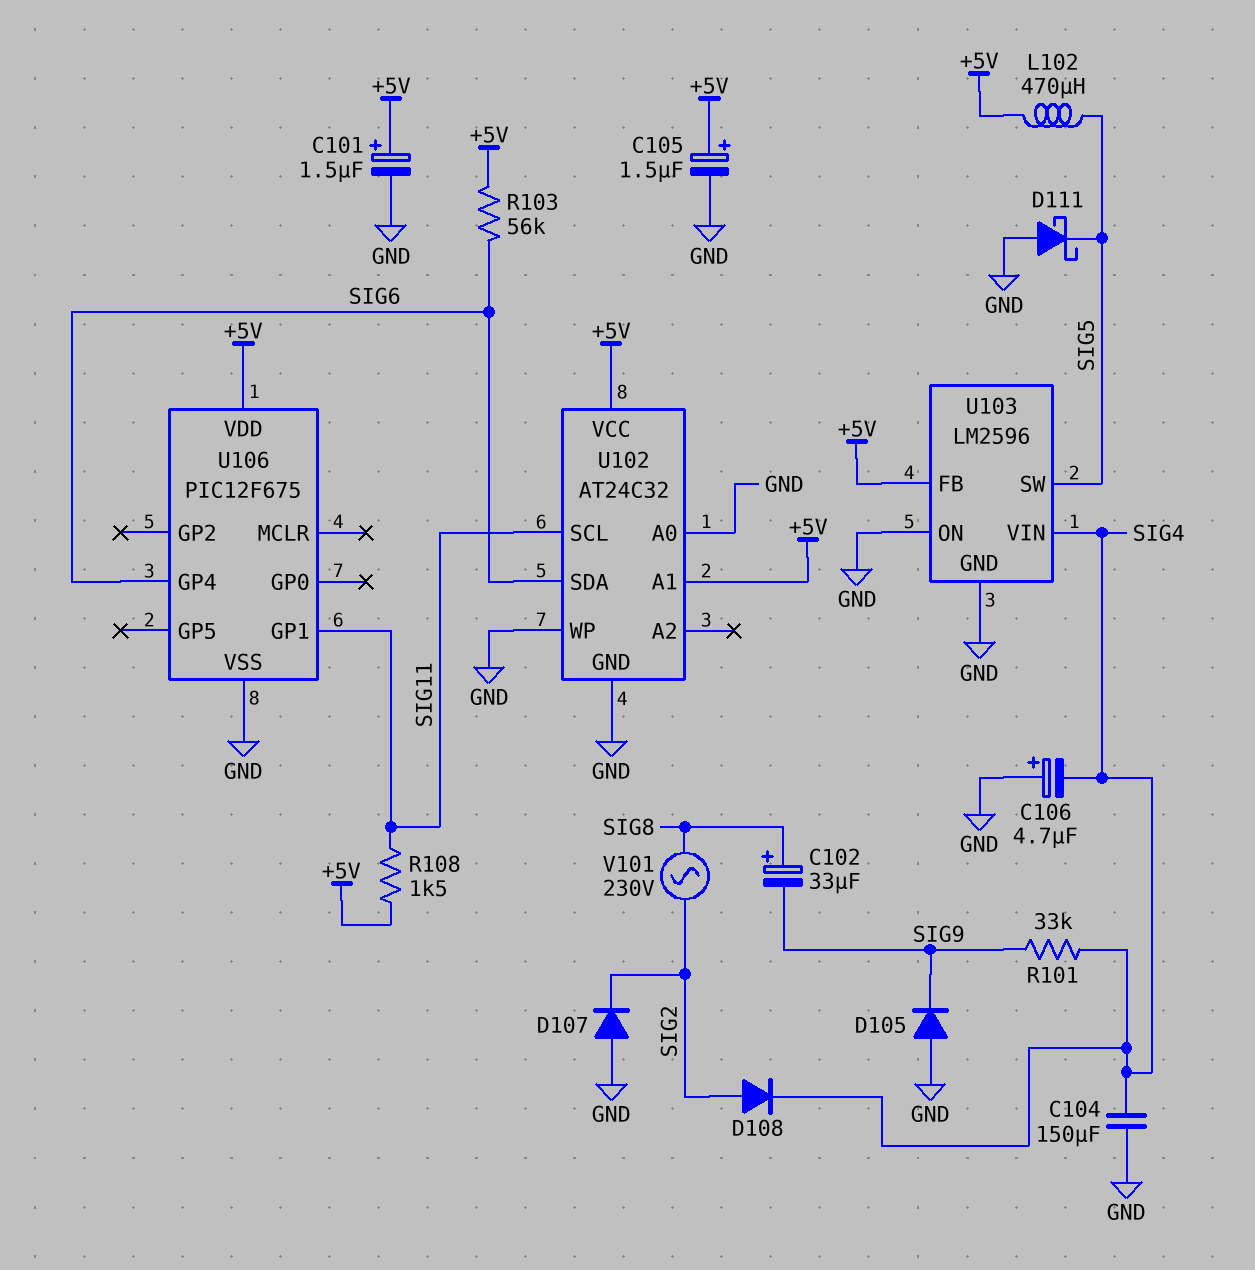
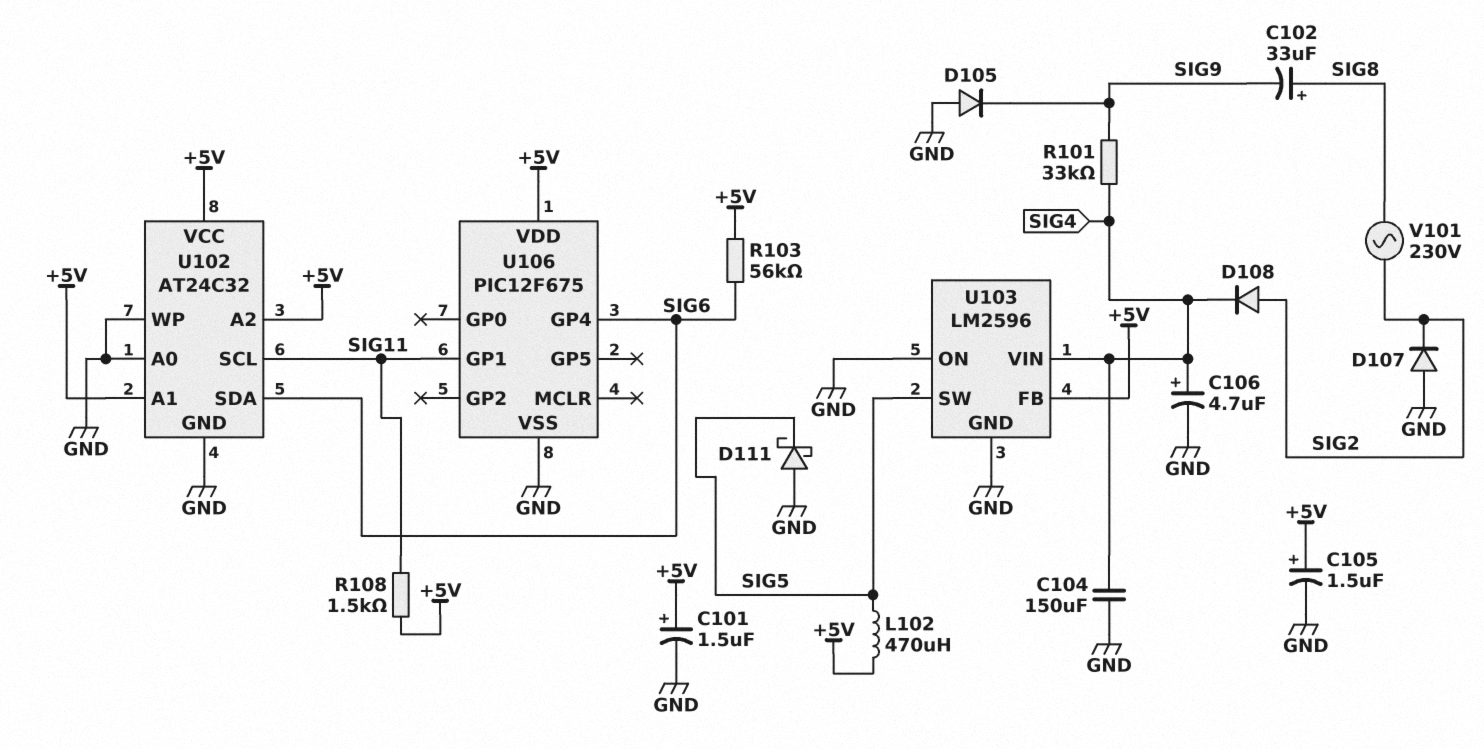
C106: 4.7uF (plus GND, minus SIG4) -> 4.7uF (plus SIG4, minus GND)
U102 pin A2: none -> +5V

